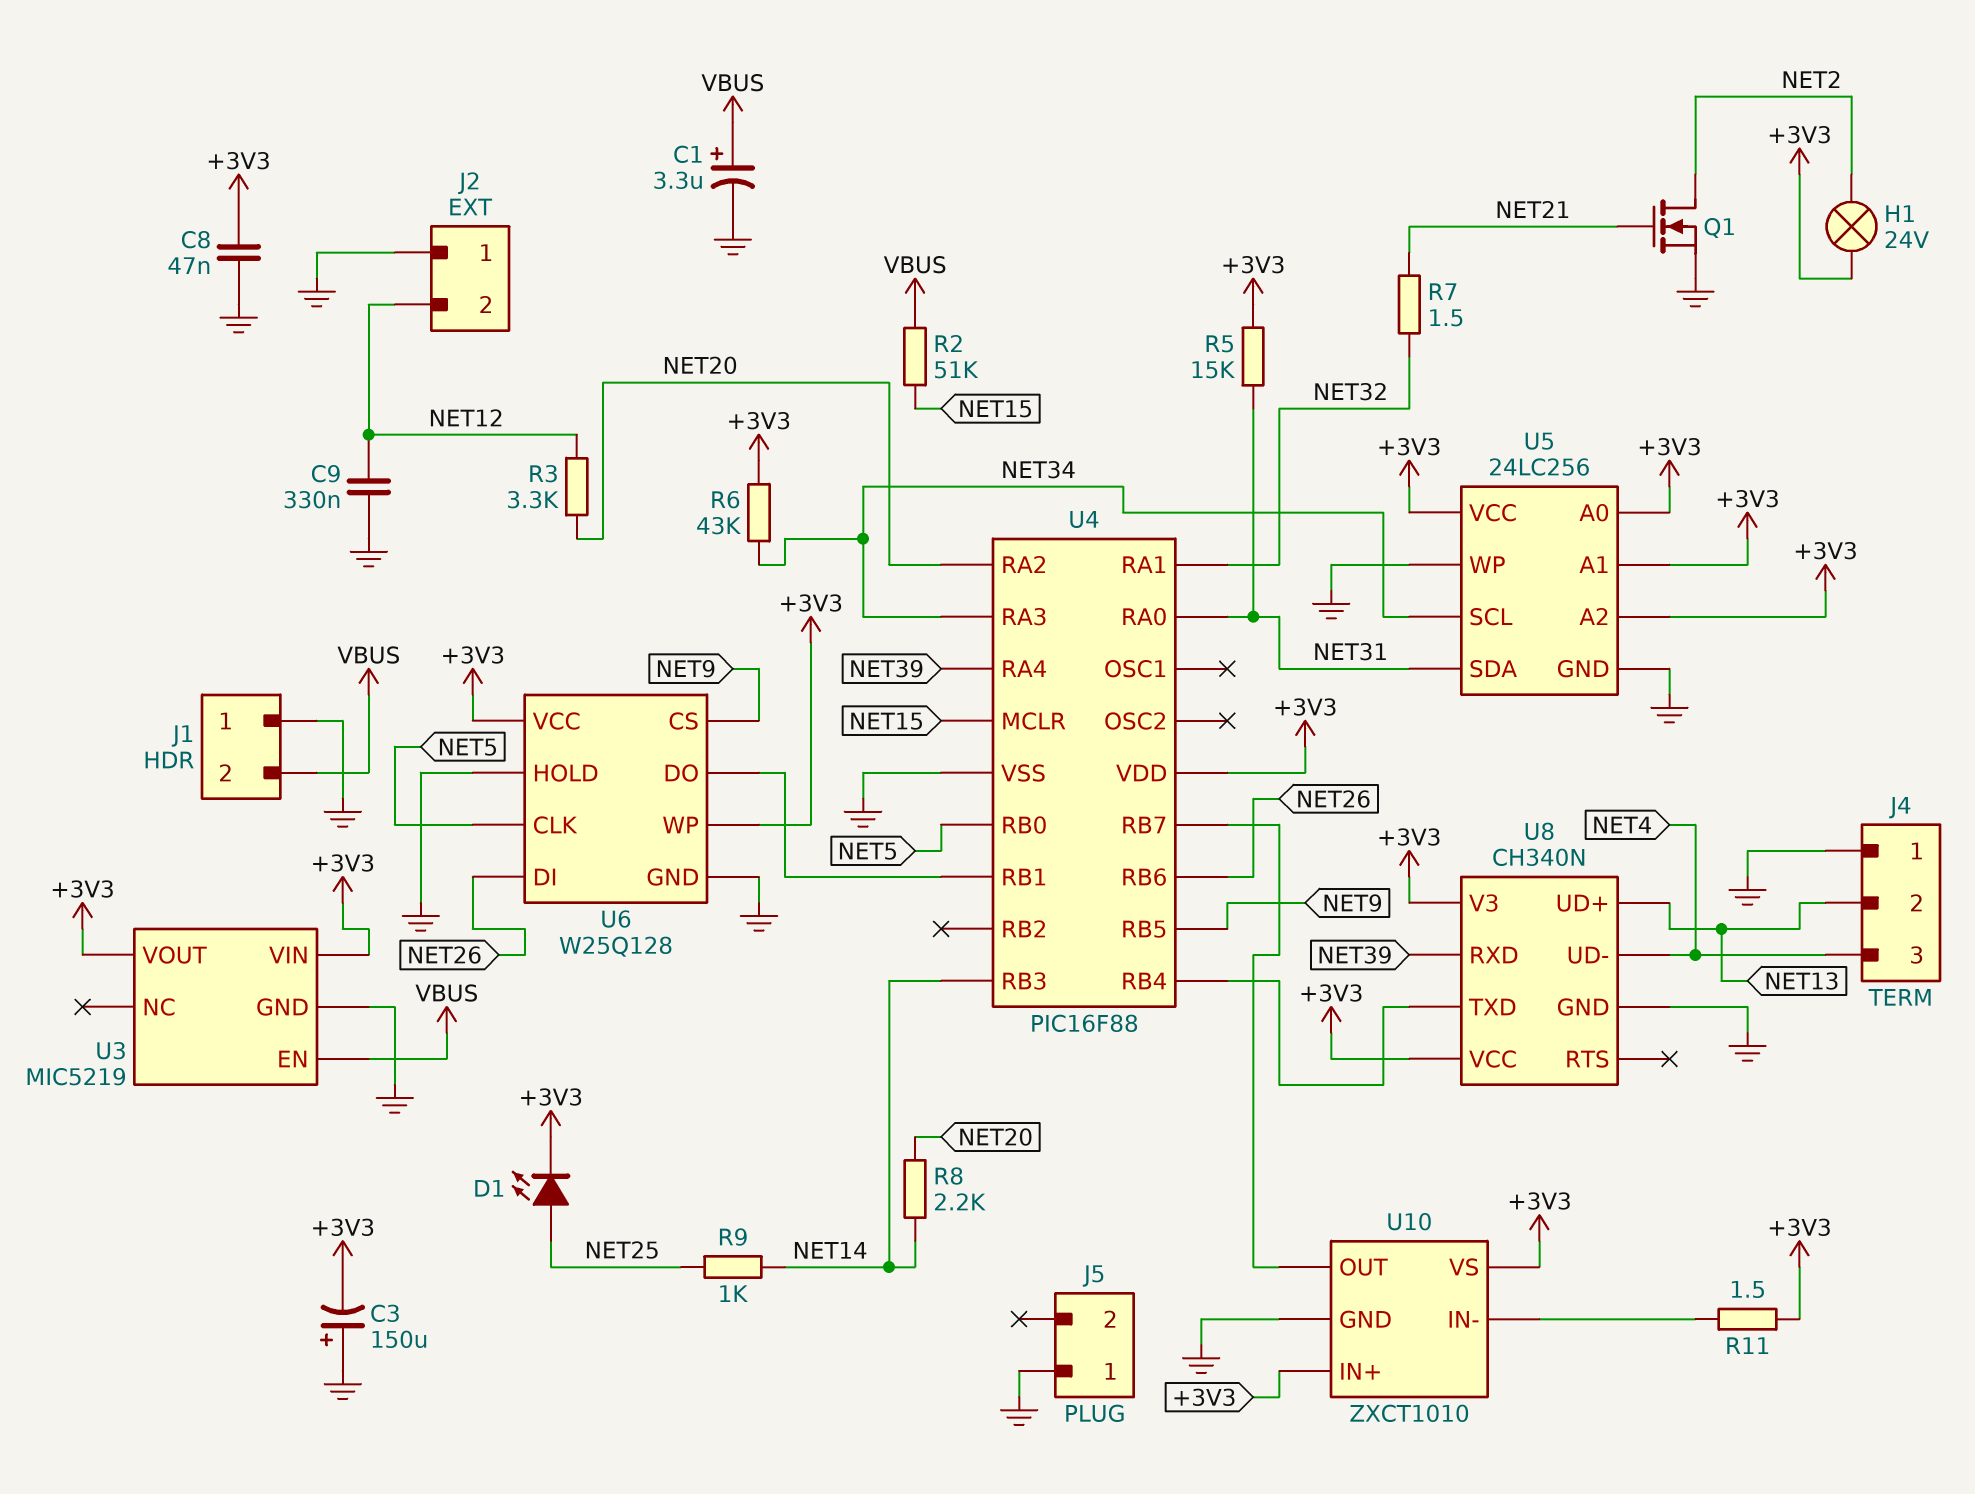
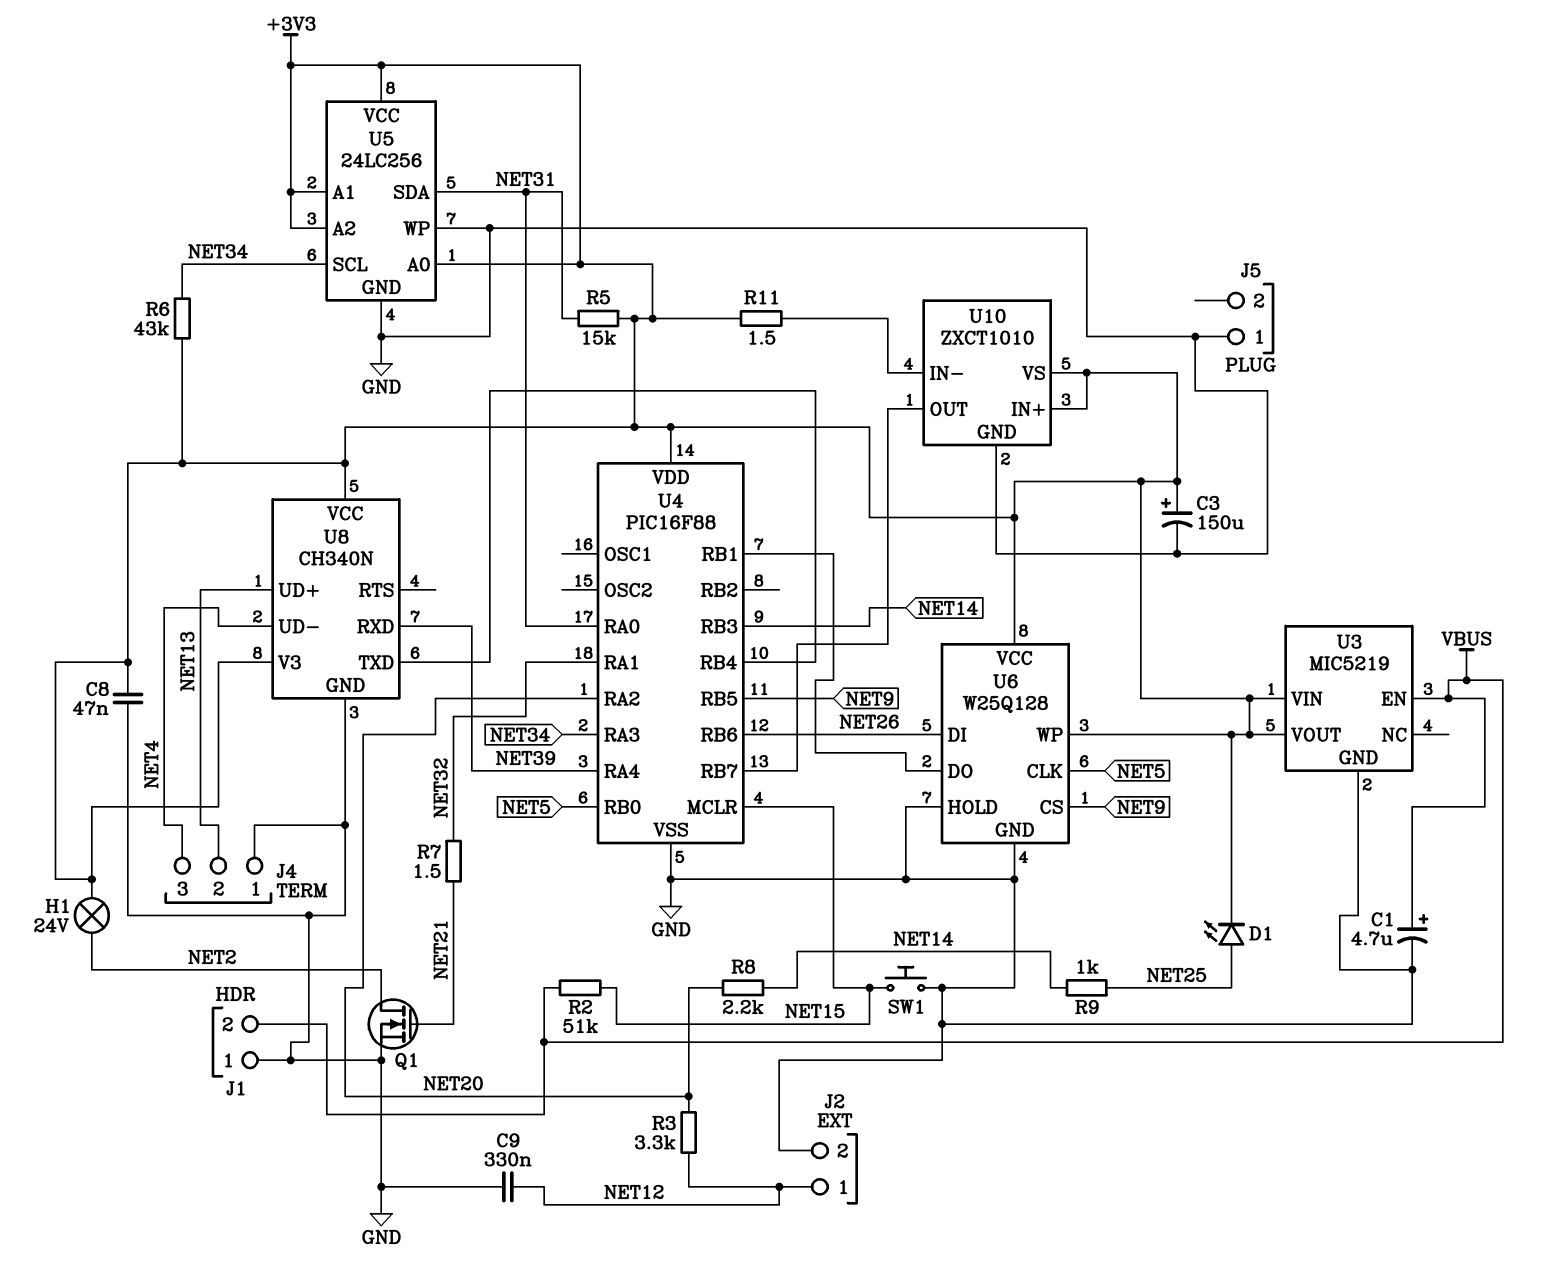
C1: 3.3uF (plus VBUS, minus GND) -> 4.7uF (plus VBUS, minus GND)
C3: 150uF (plus GND, minus +3V3) -> 150uF (plus +3V3, minus GND)
J2 pin 1: GND -> NET12
J2 pin 2: NET12 -> GND
SW1: none -> button (GND, NET15)

